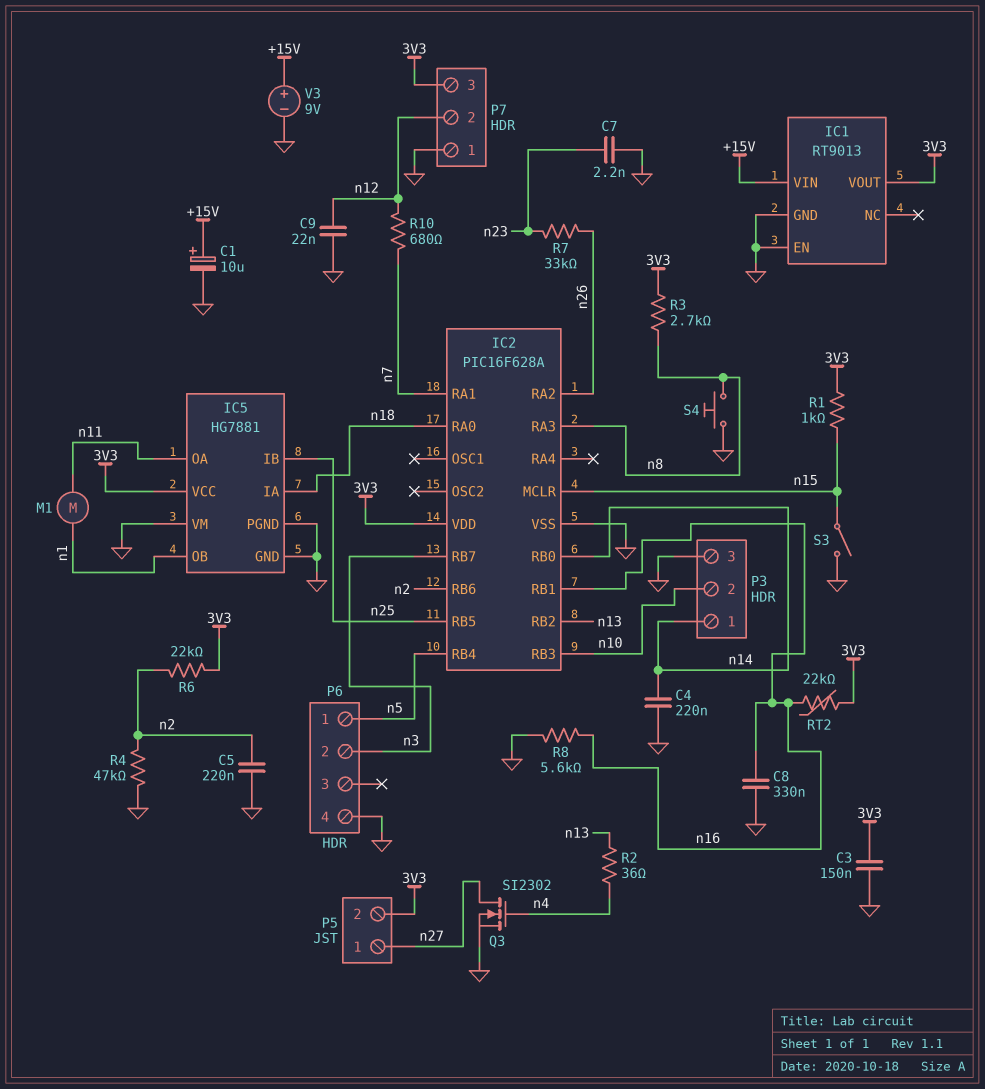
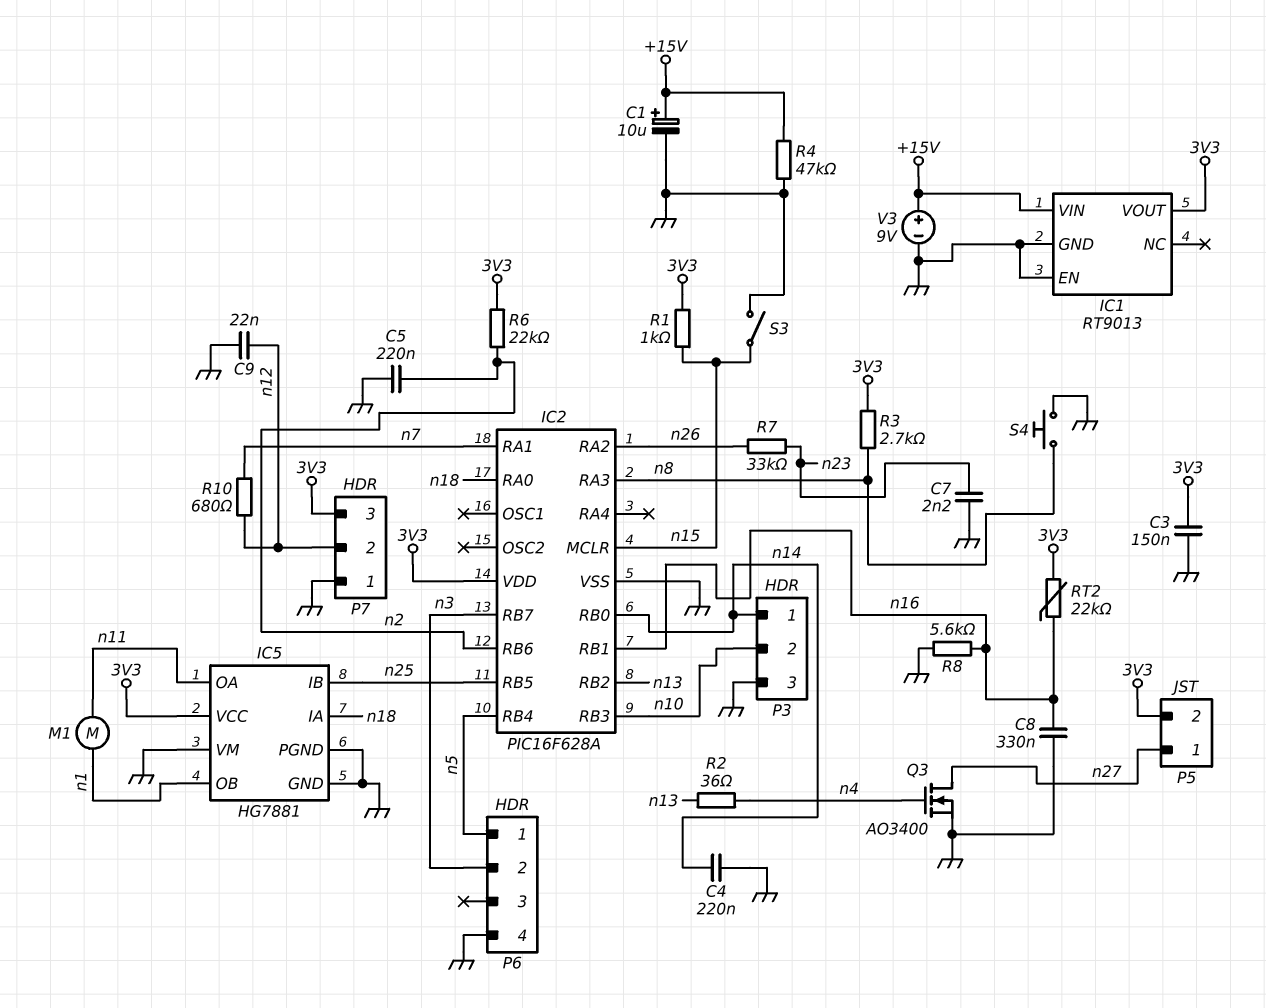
Q3: NMOS SI2302 (G n4, D n27, S GND) -> NMOS AO3400 (G n4, D n27, S GND)
R4: 47k (GND, n2) -> 47k (+15V, GND)

